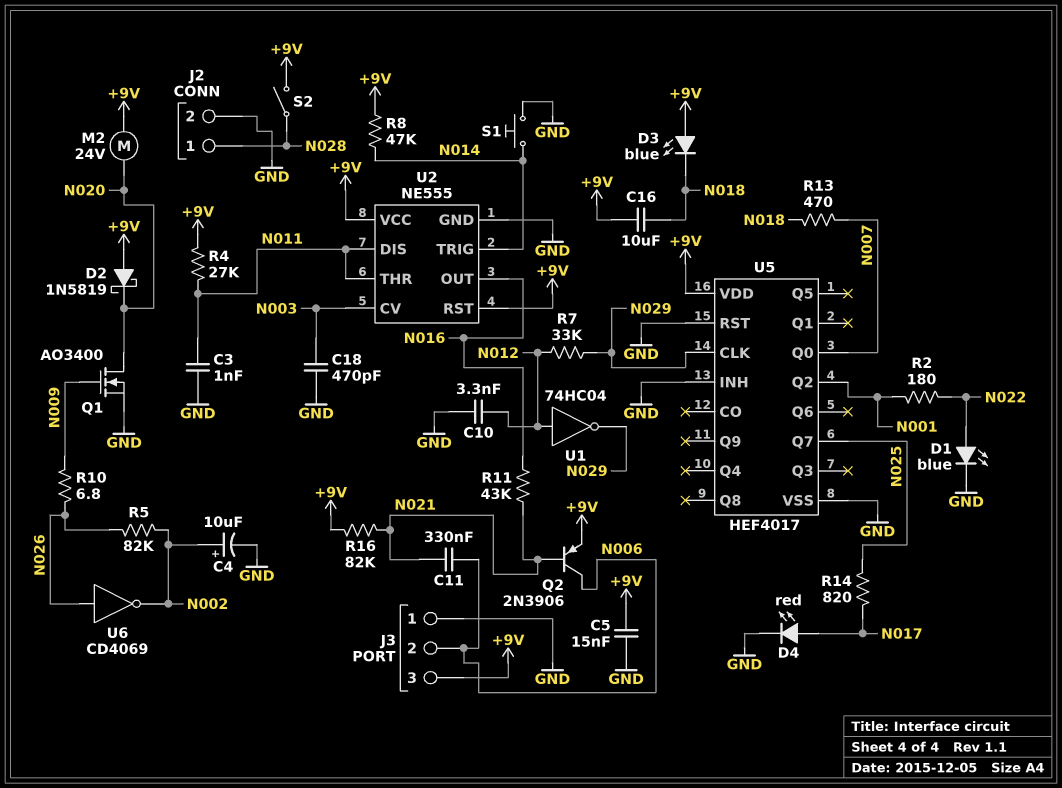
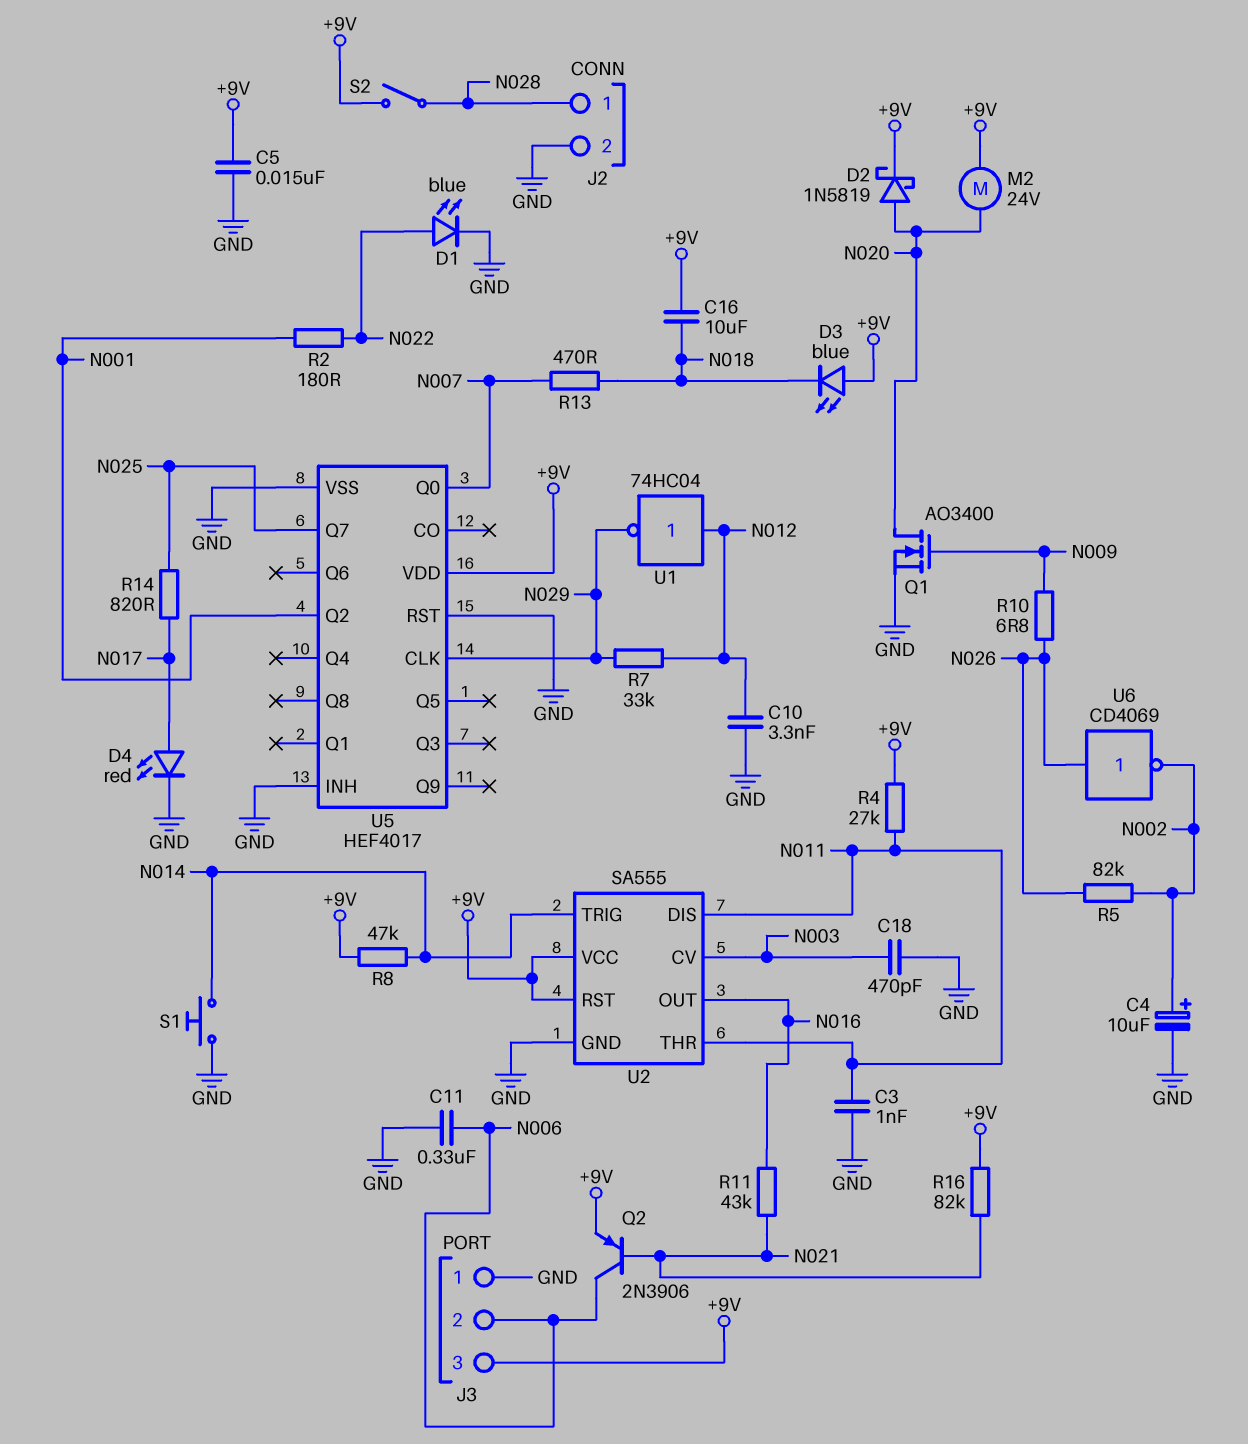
C11: 330nF (N006, N021) -> 330nF (GND, N006)
D2: schottky 1N5819 (A +9V, K N020) -> schottky 1N5819 (A N020, K +9V)
U2: NE555 -> SA555

